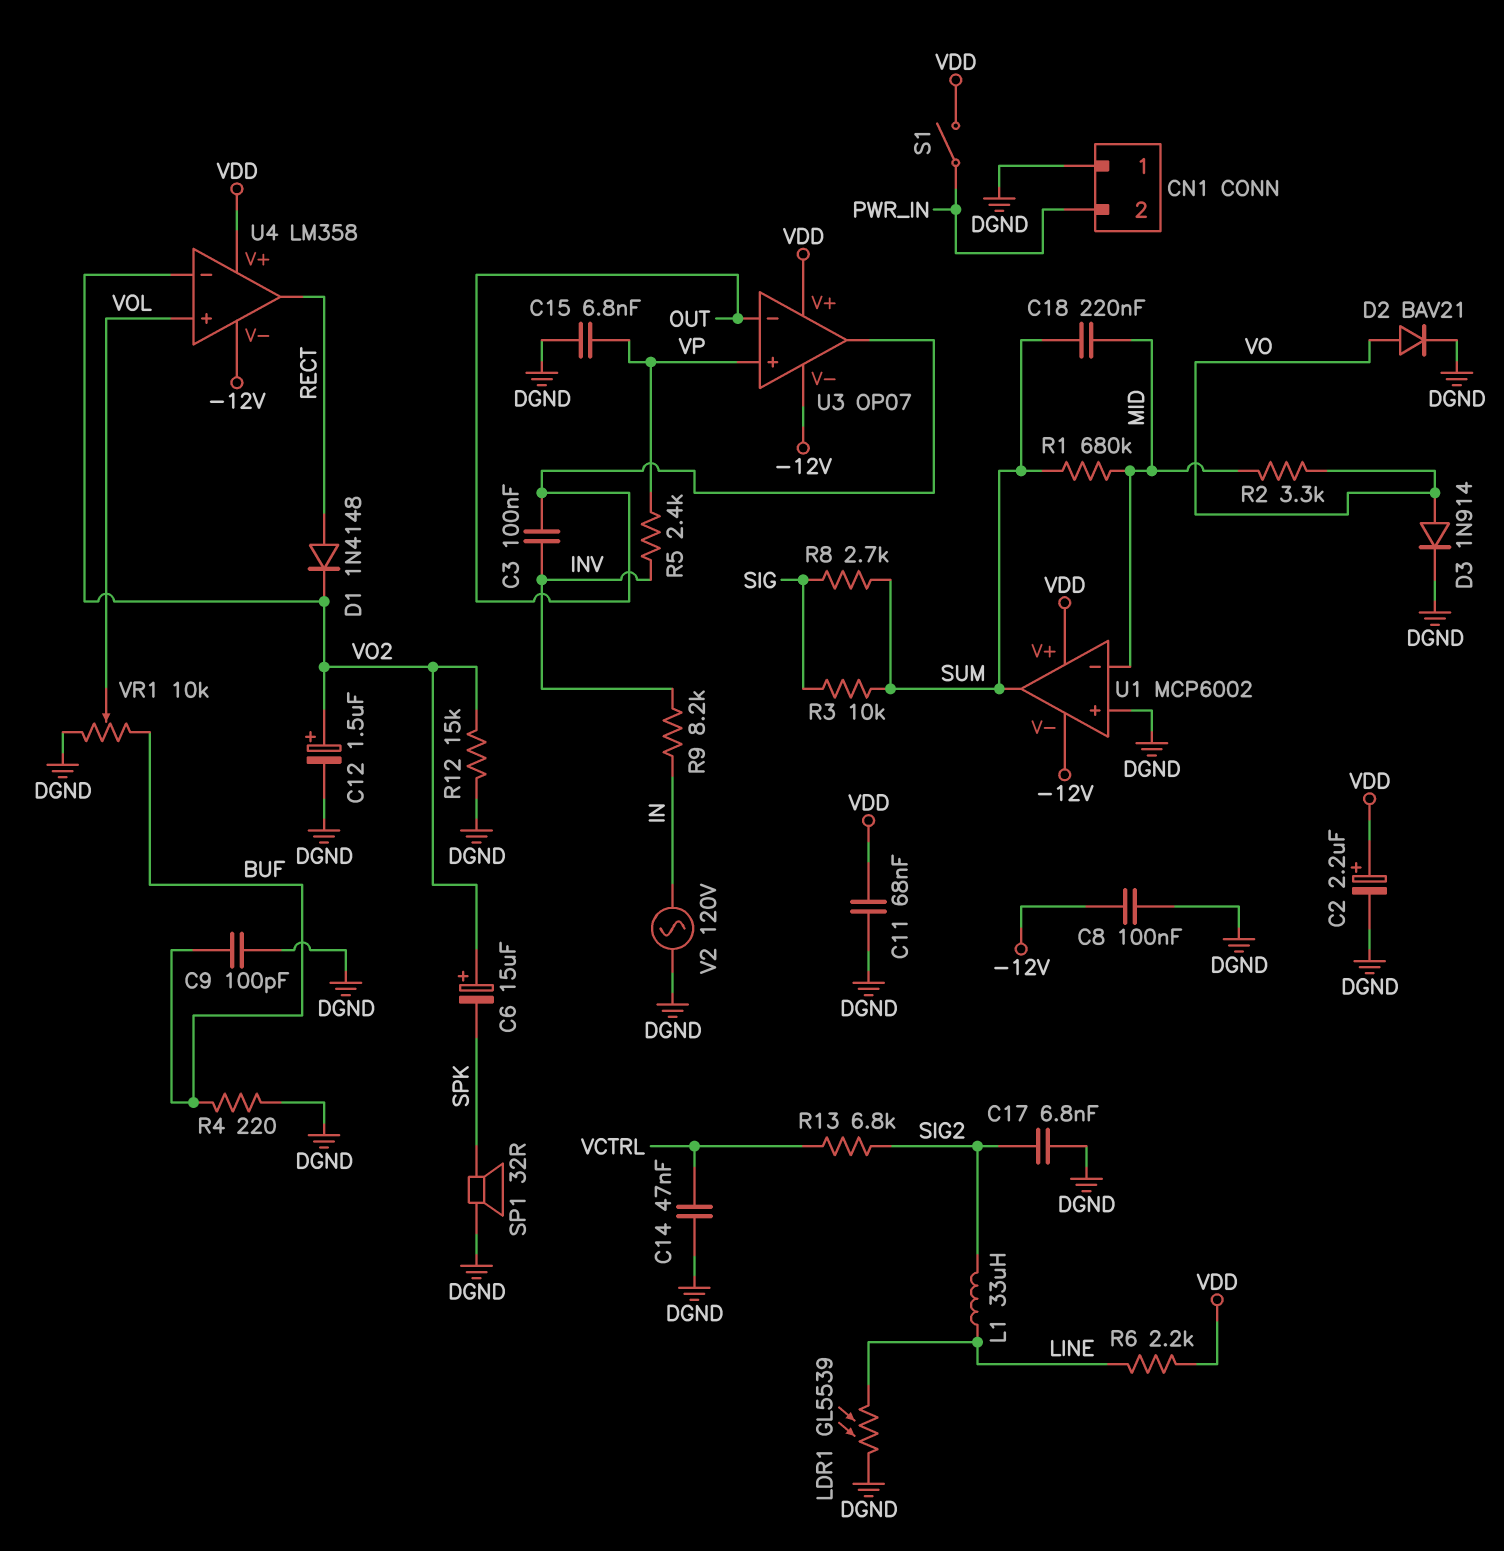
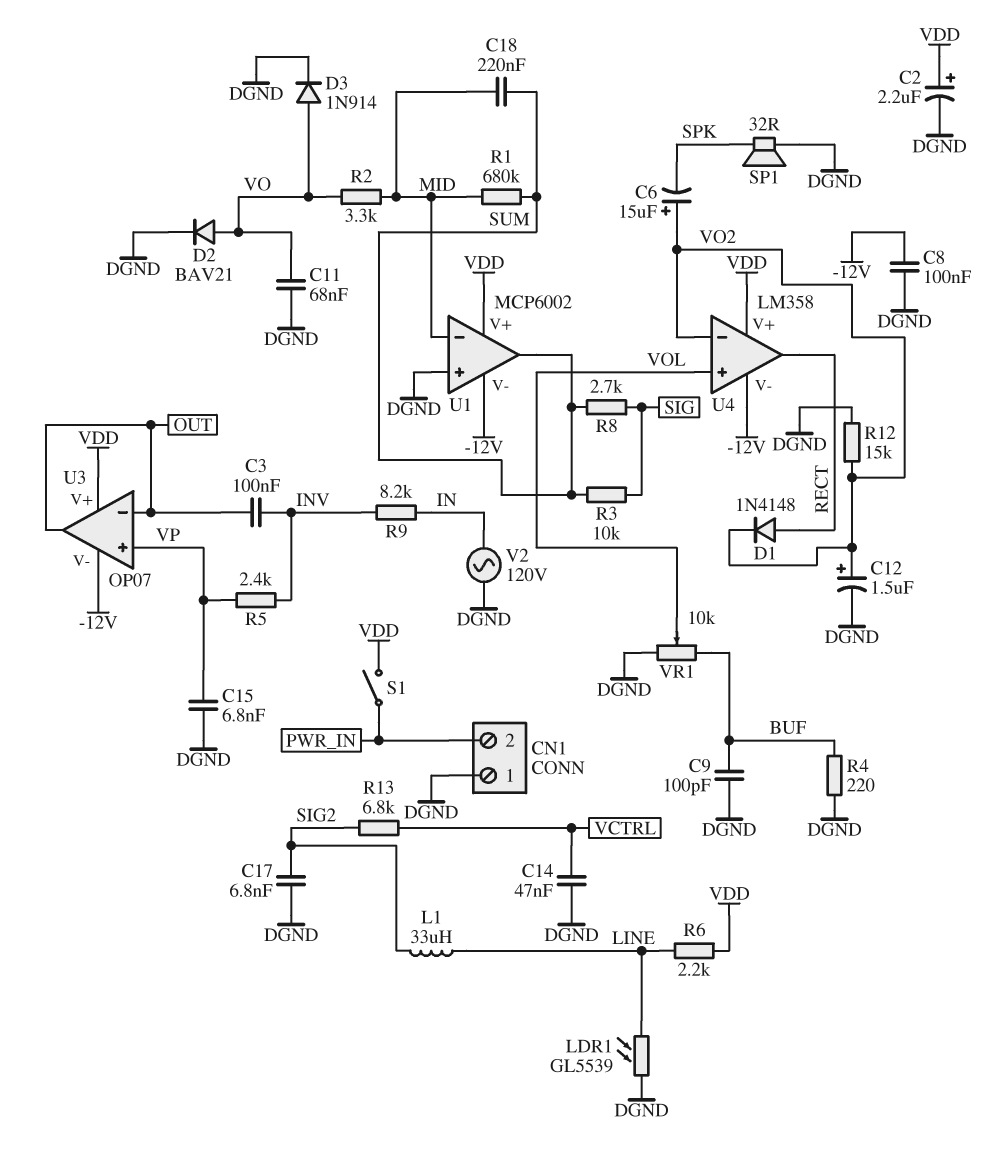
C11: 68nF (DGND, VDD) -> 68nF (DGND, VO)

